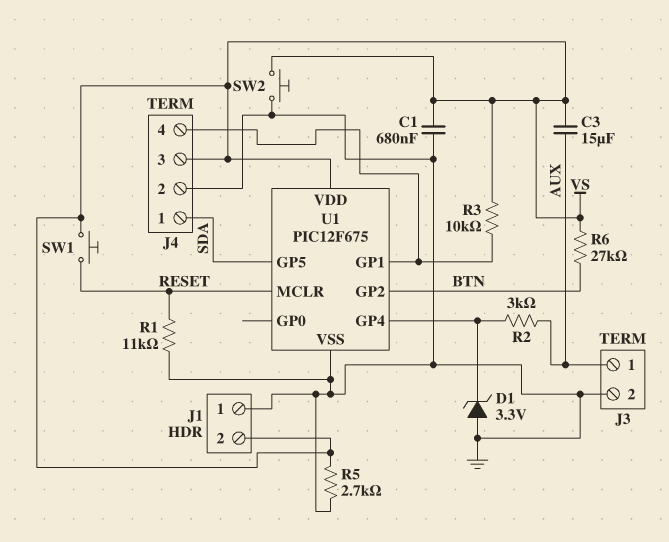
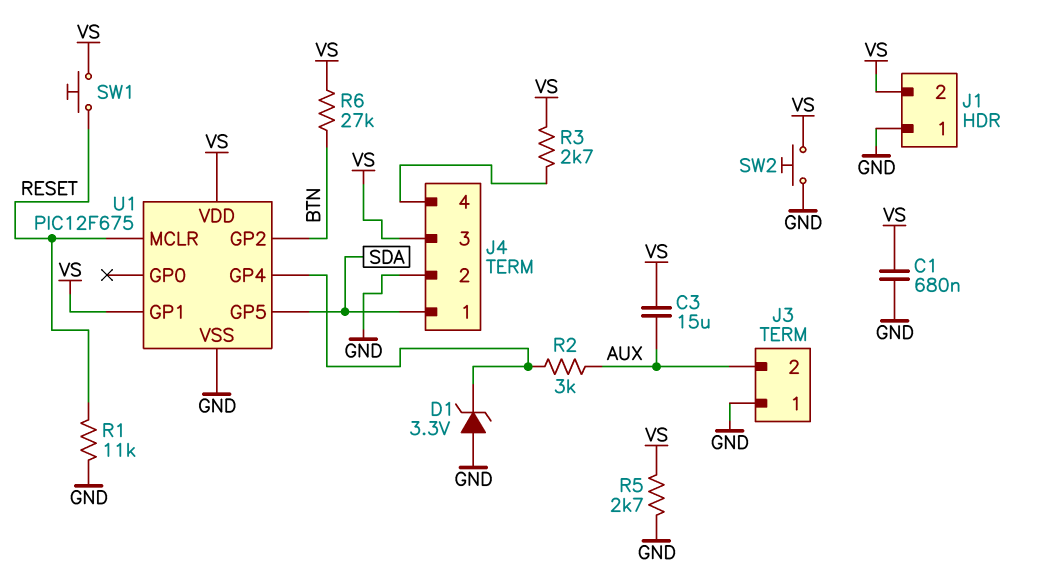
J3 pin 1: AUX -> GND
J3 pin 2: GND -> AUX
R3: 10k (J4/4, VS) -> 2.7k (J4/4, VS)
U1 pin GP1: J4/4 -> VS

